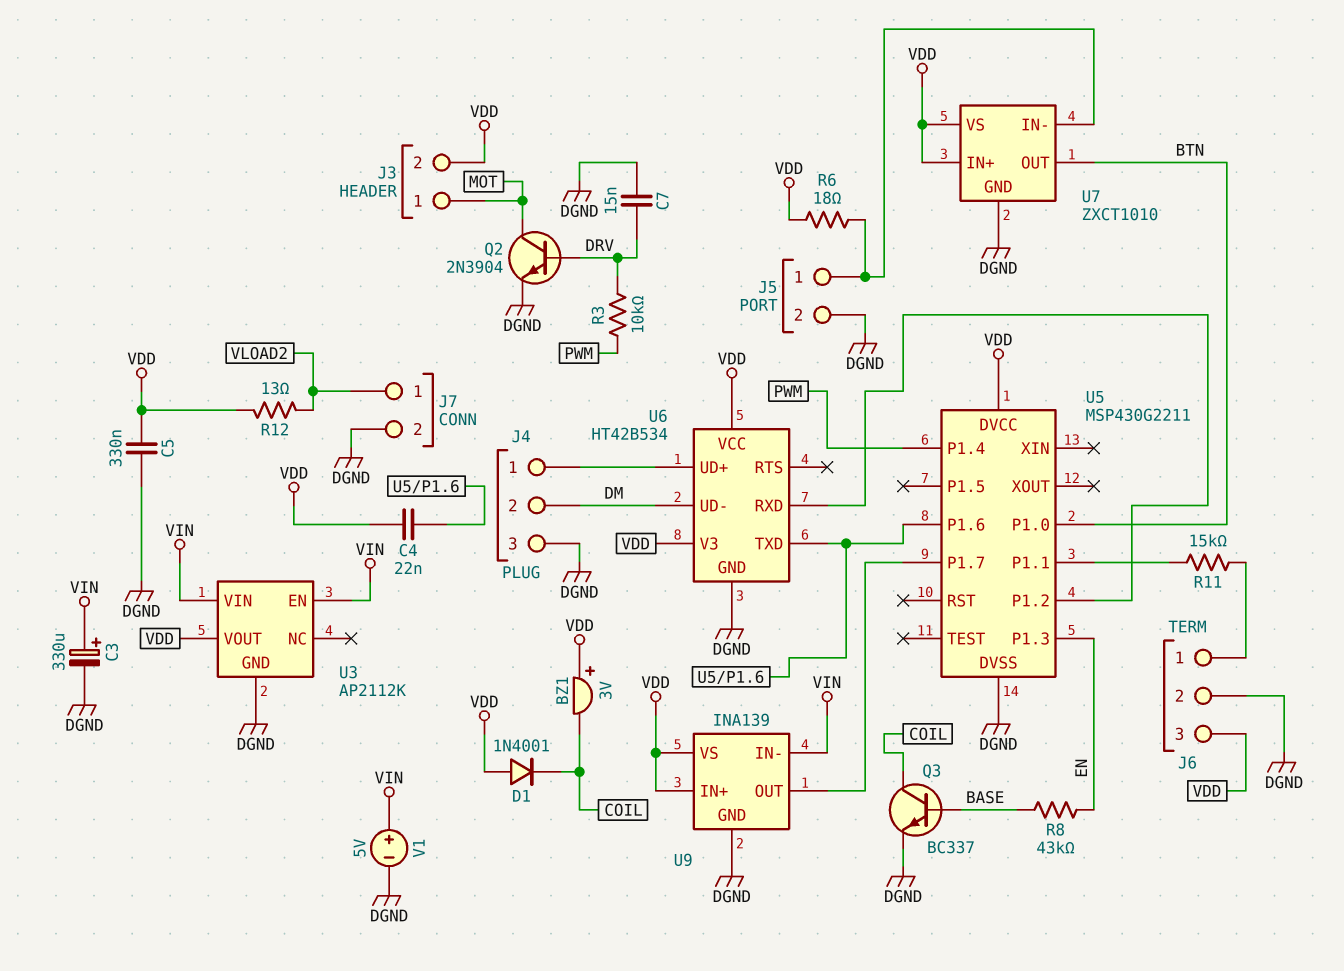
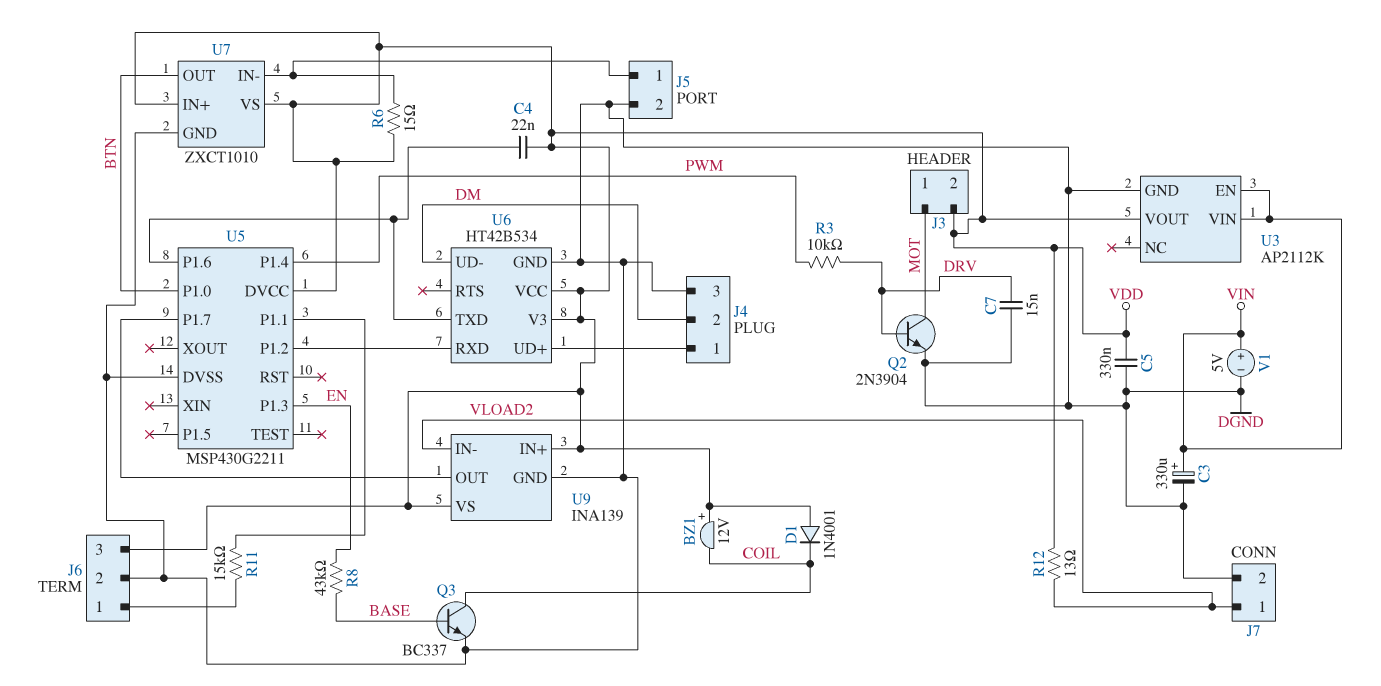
BZ1: buzzer 3V (plus VDD, minus COIL) -> buzzer 12V (plus VDD, minus COIL)
R6: 18 (J5/1, VDD) -> 15 (J5/1, VDD)
U9 pin IN-: VIN -> VLOAD2

